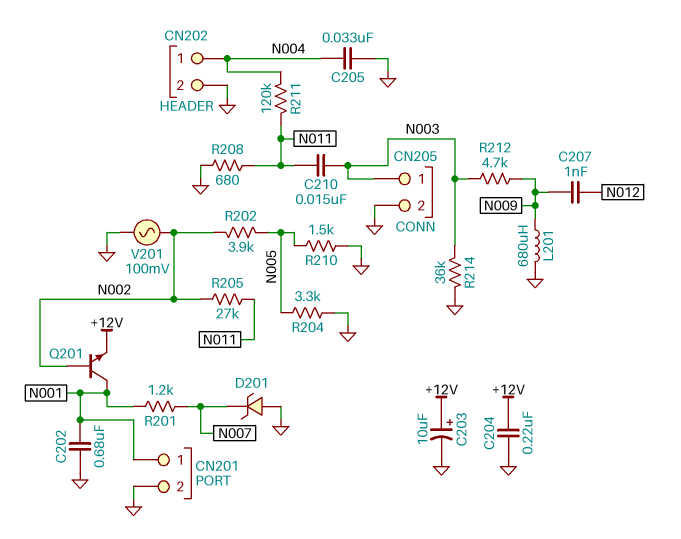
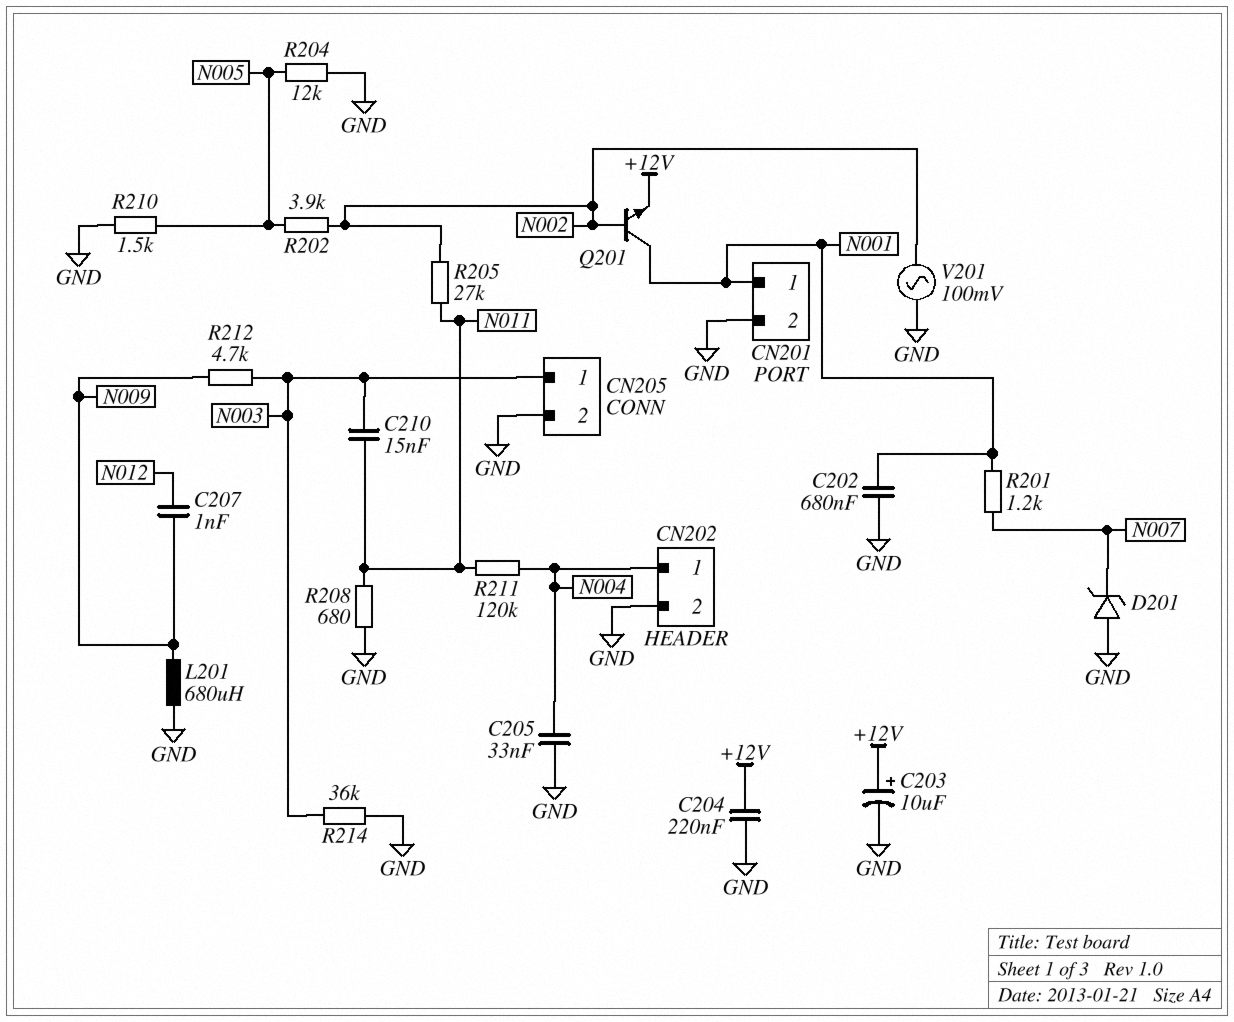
R204: 3.3k (GND, N005) -> 12k (GND, N005)

